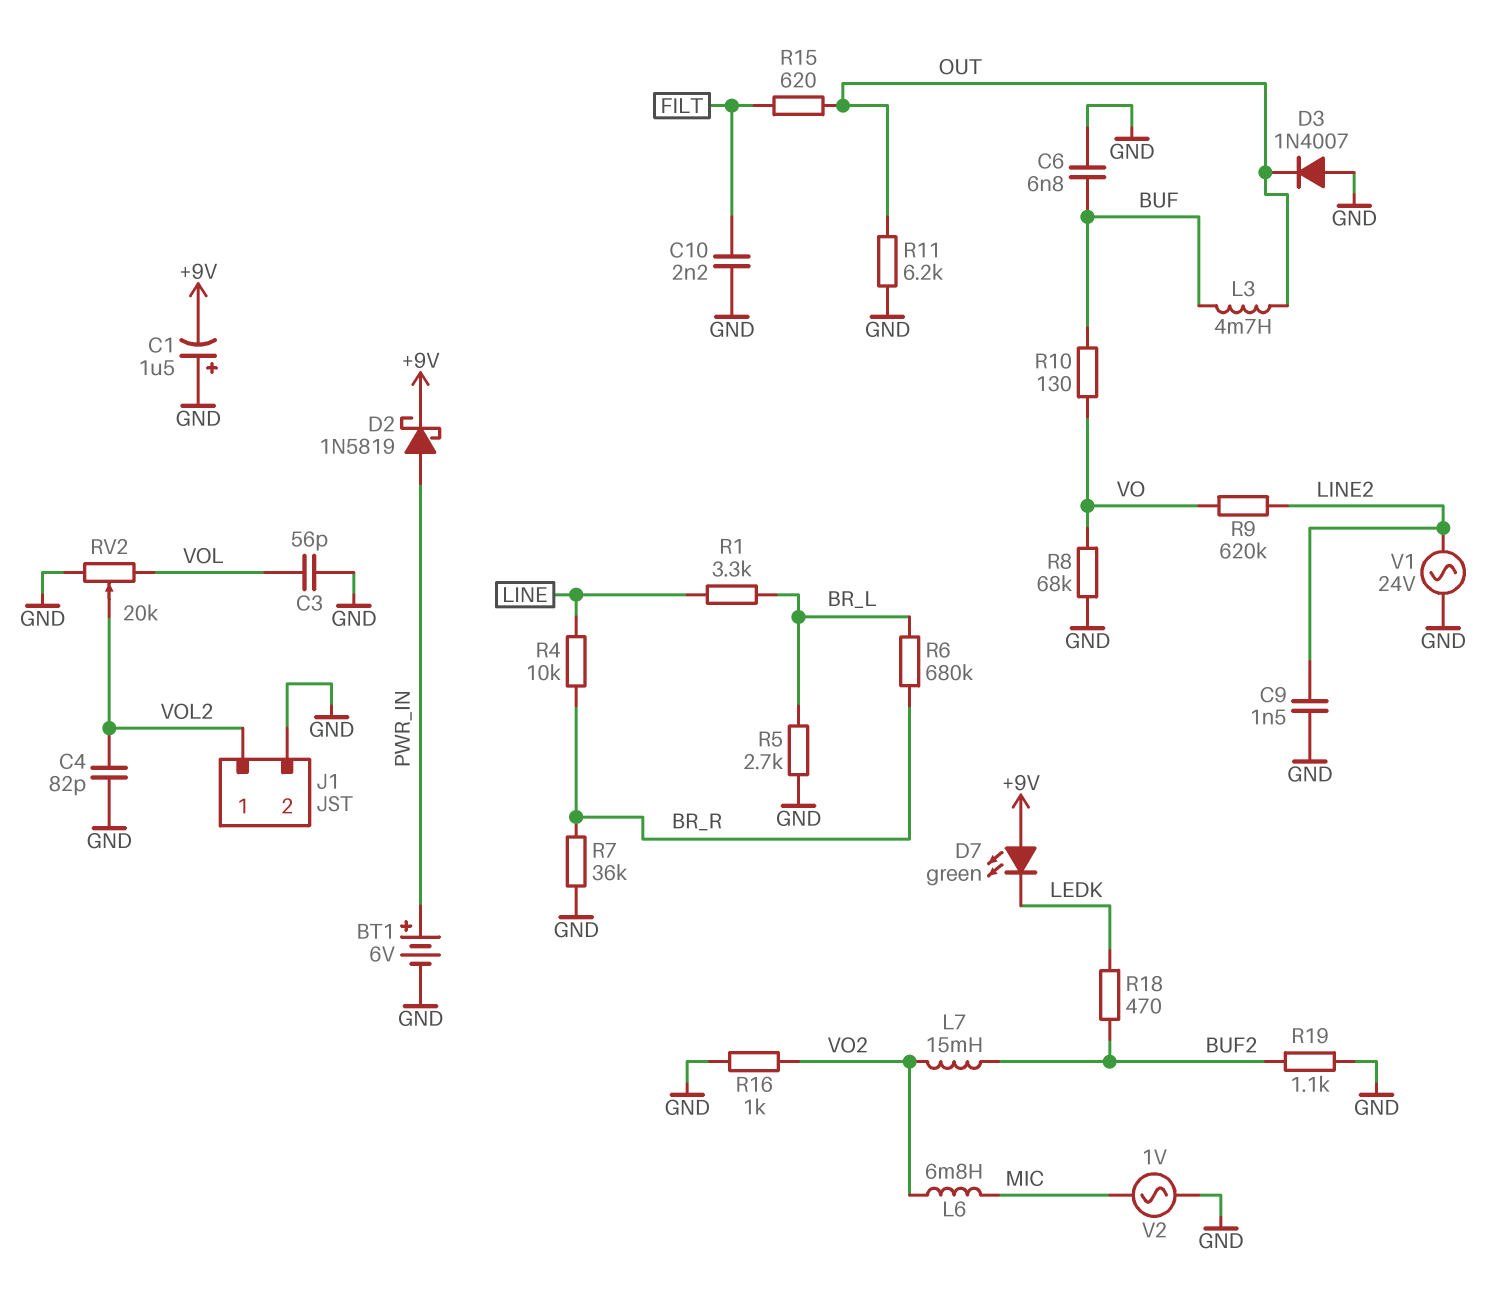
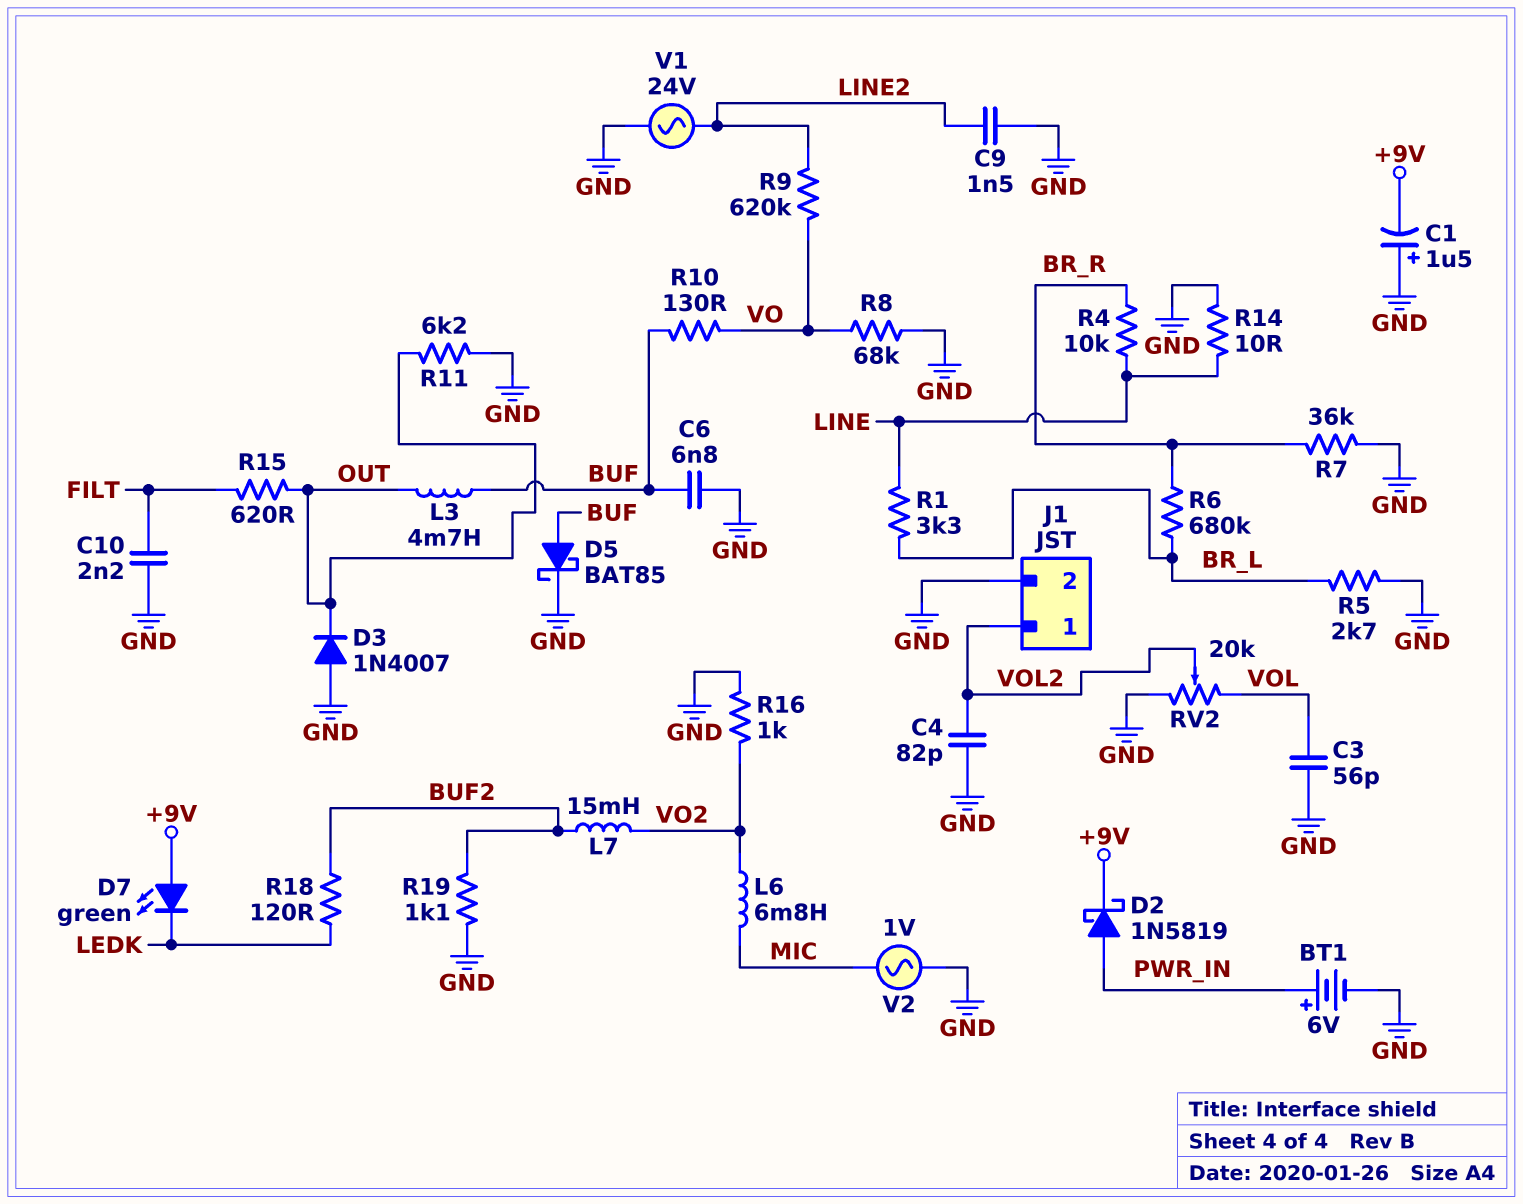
D5: none -> schottky BAT85 (A BUF, K GND)
R14: none -> 10 (GND, LINE)
R18: 470 (BUF2, LEDK) -> 120 (BUF2, LEDK)

